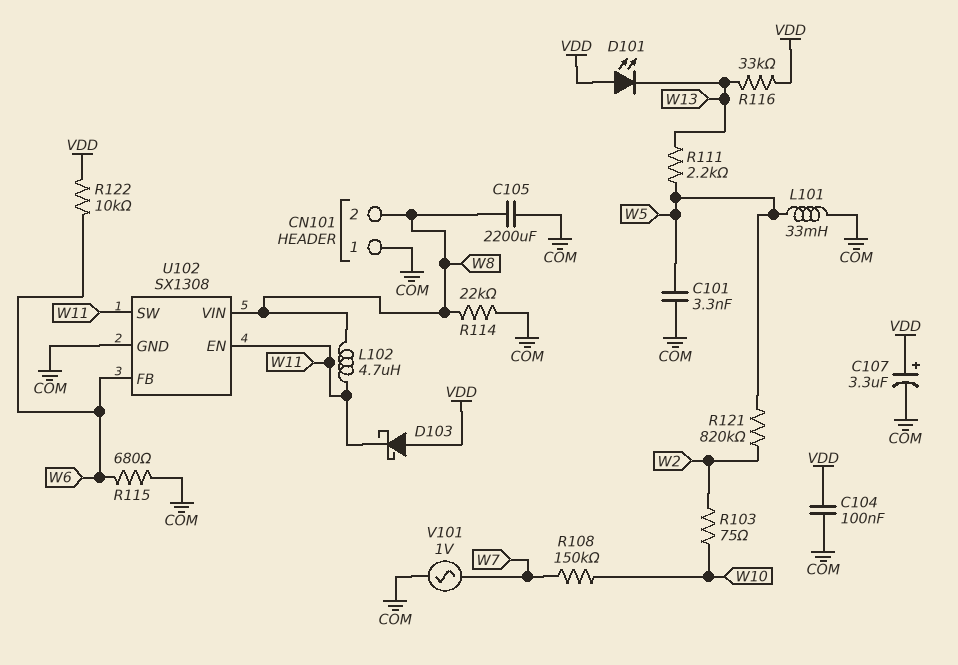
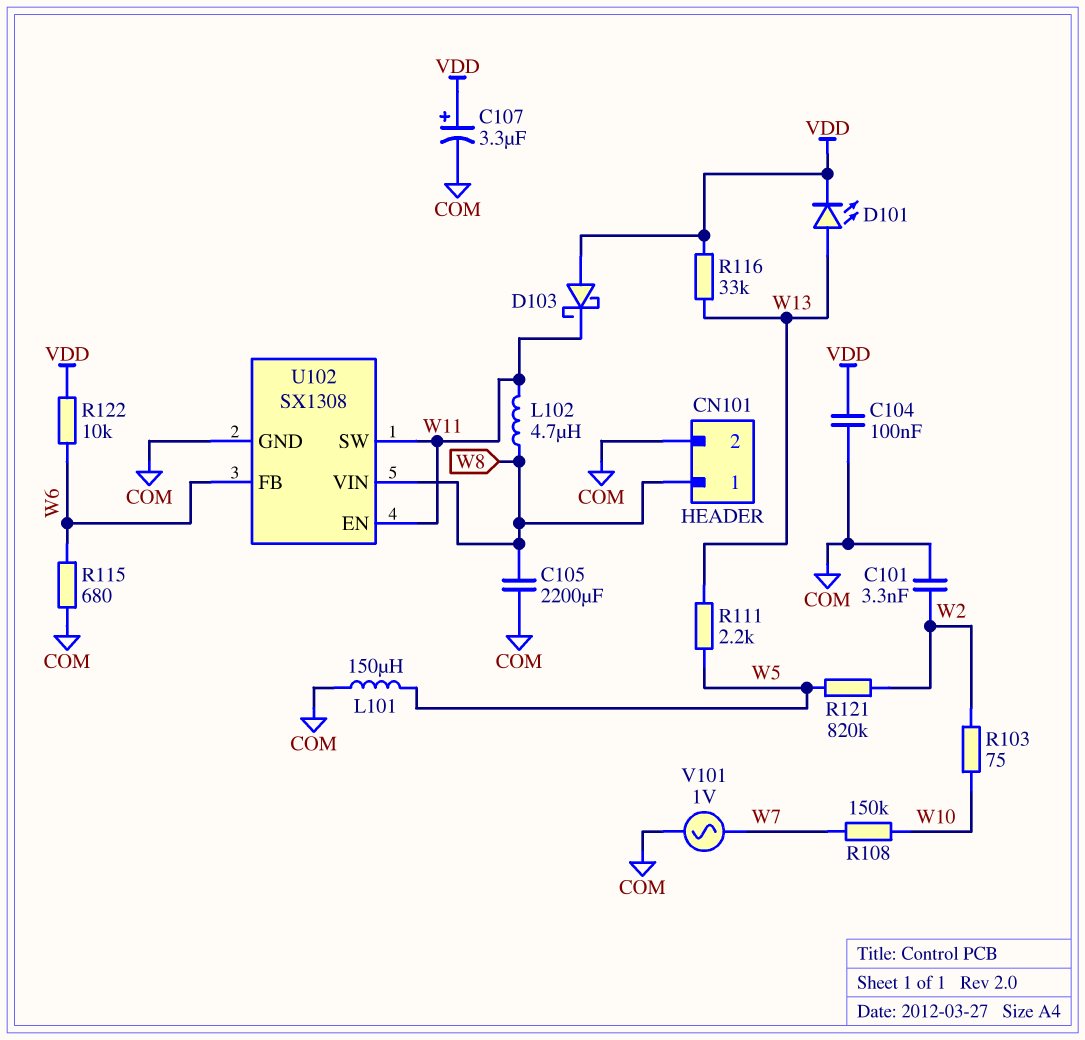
C101: 3.3nF (COM, W5) -> 3.3nF (COM, W2)
CN101 pin 1: COM -> W8
CN101 pin 2: W8 -> COM
D101: LED (A VDD, K W13) -> LED (A W13, K VDD)
L101: 33mH (COM, W5) -> 150uH (COM, W5)
R114: 22k (COM, W8) -> none

